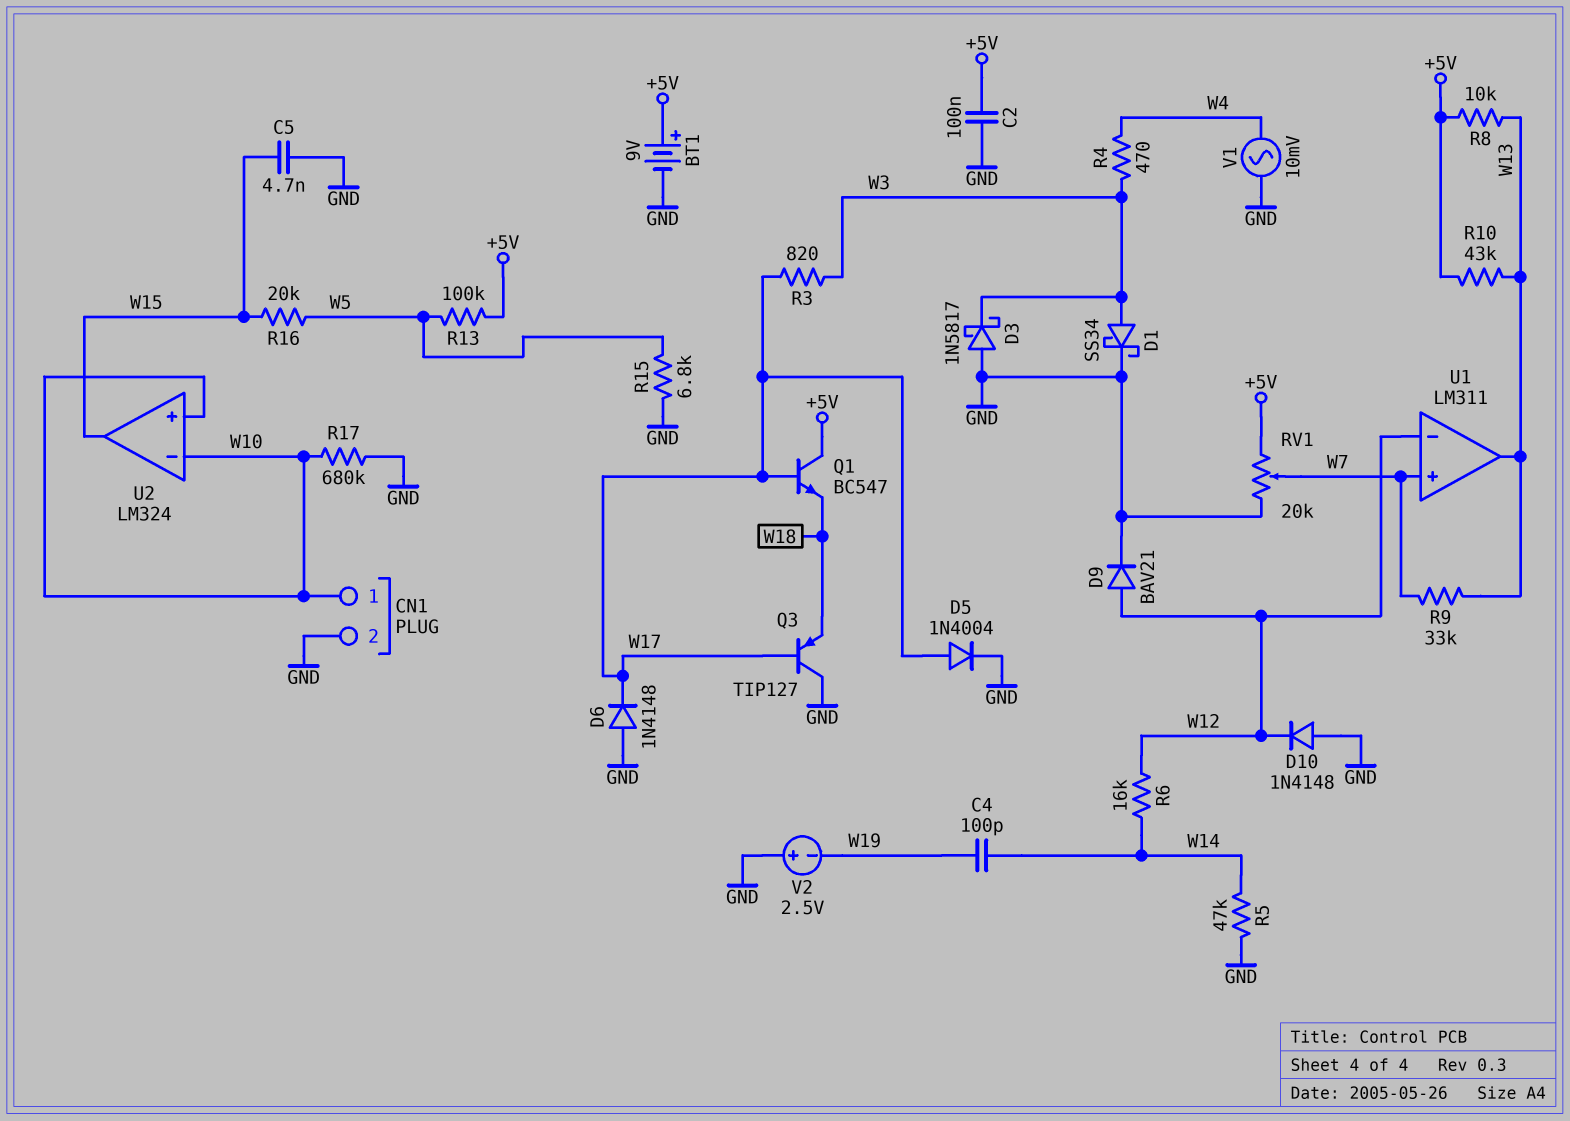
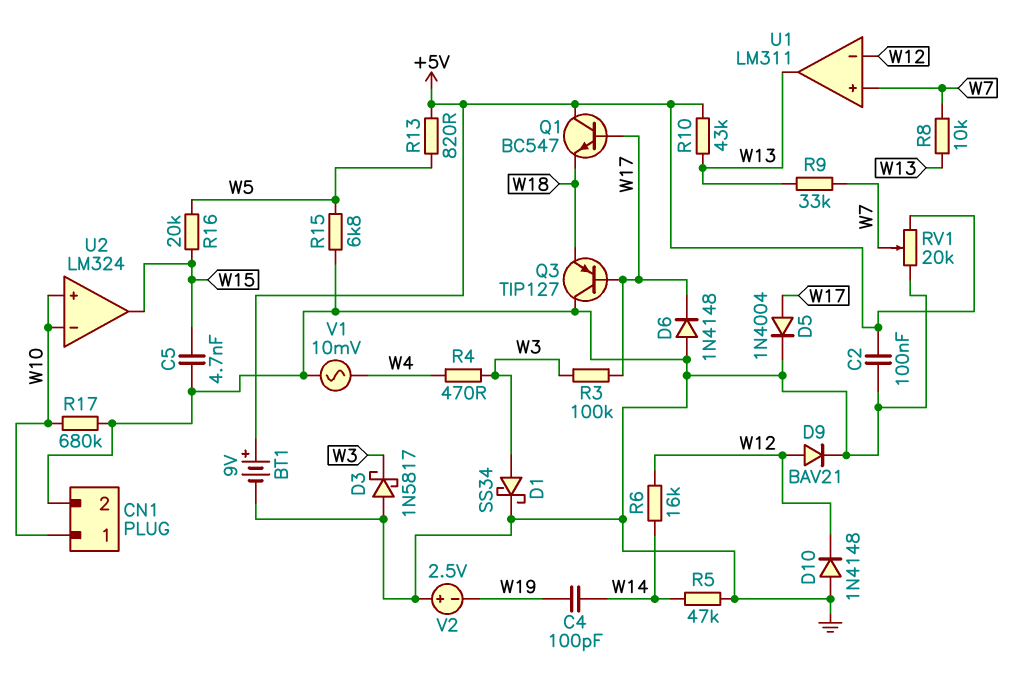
R3: 820 (W3, W17) -> 100k (W3, W17)
R8: 10k (+5V, W13) -> 10k (W7, W13)
R13: 100k (+5V, W5) -> 820 (+5V, W5)

